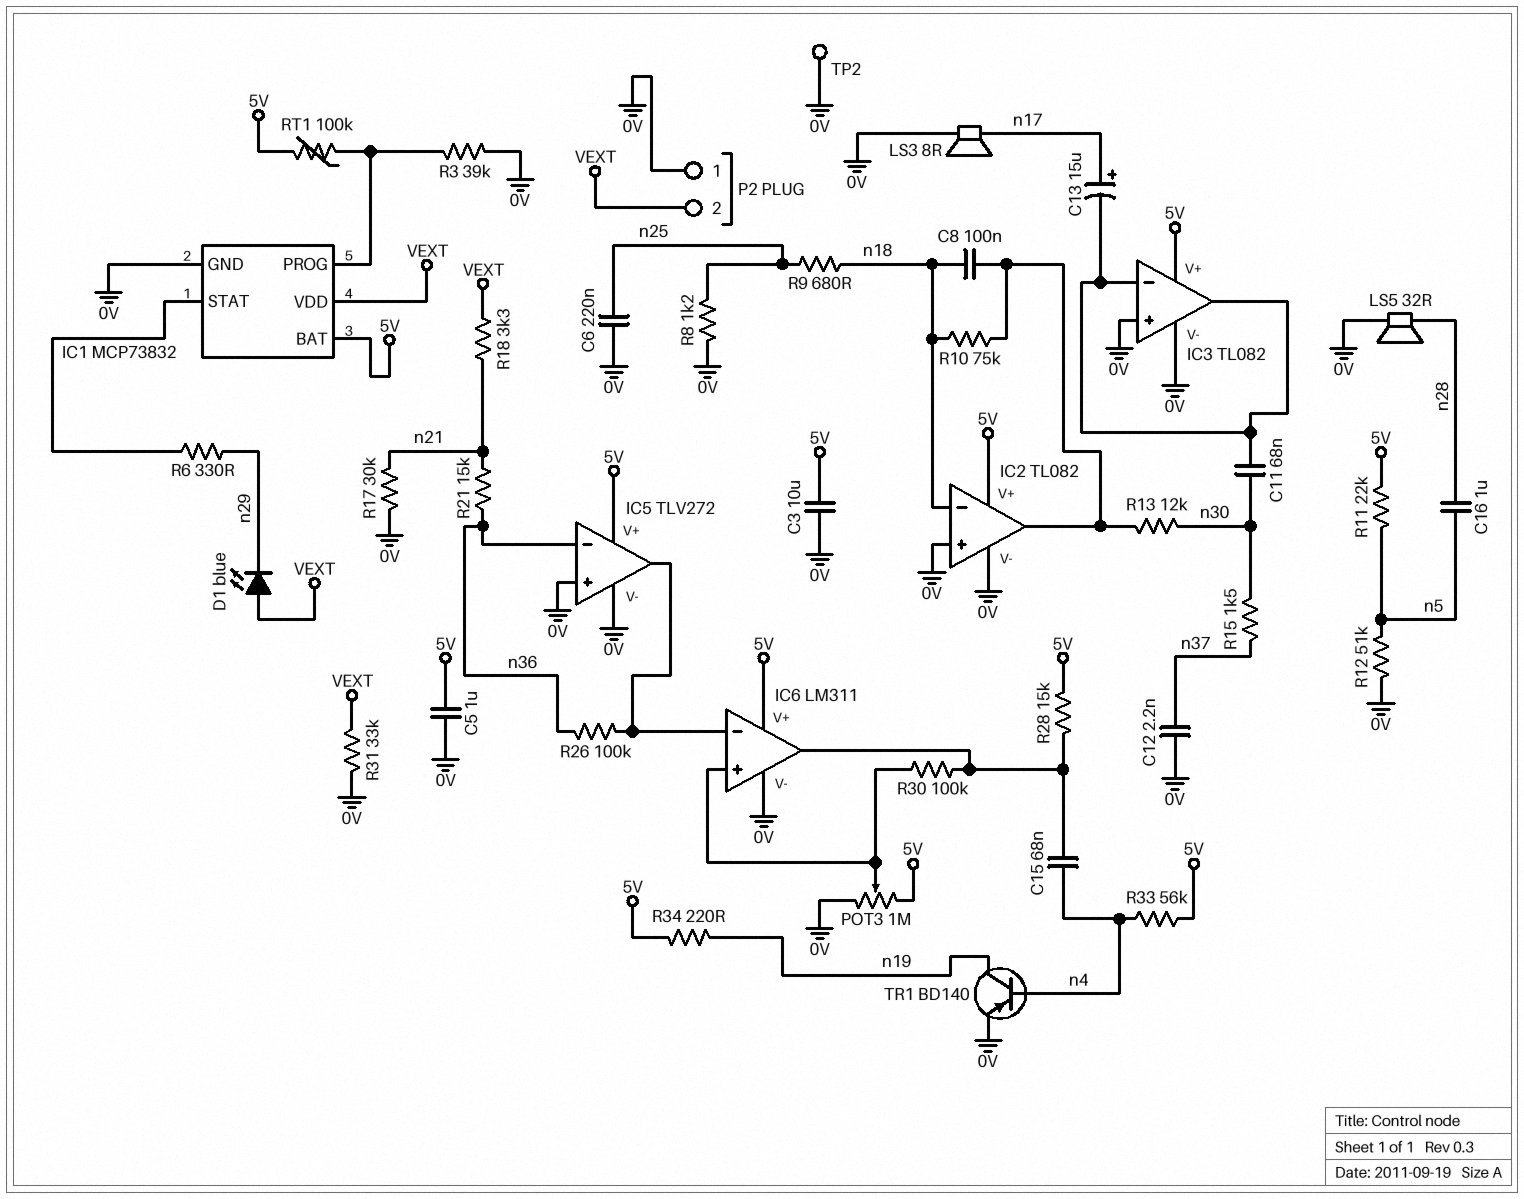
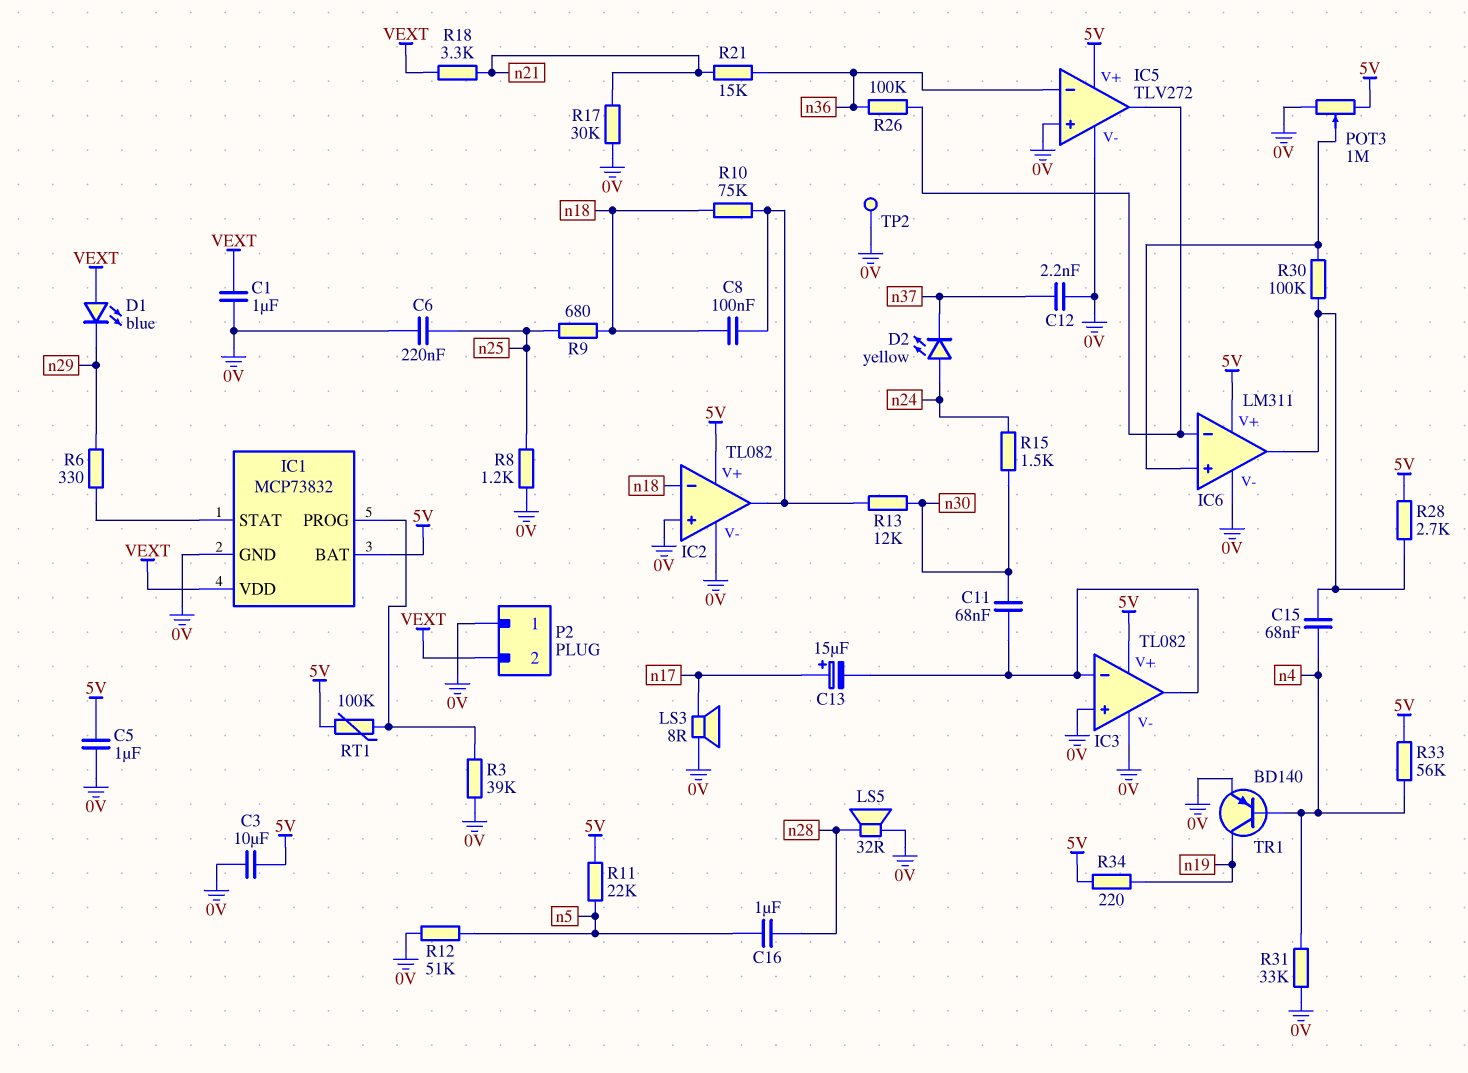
C1: none -> 1uF (0V, VEXT)
D2: none -> LED yellow (A n24, K n37)
R15: 1.5k (n30, n37) -> 1.5k (n24, n30)
R28: 15k (5V, IC6/out) -> 2.7k (5V, IC6/out)
R31: 33k (0V, VEXT) -> 33k (0V, n4)

